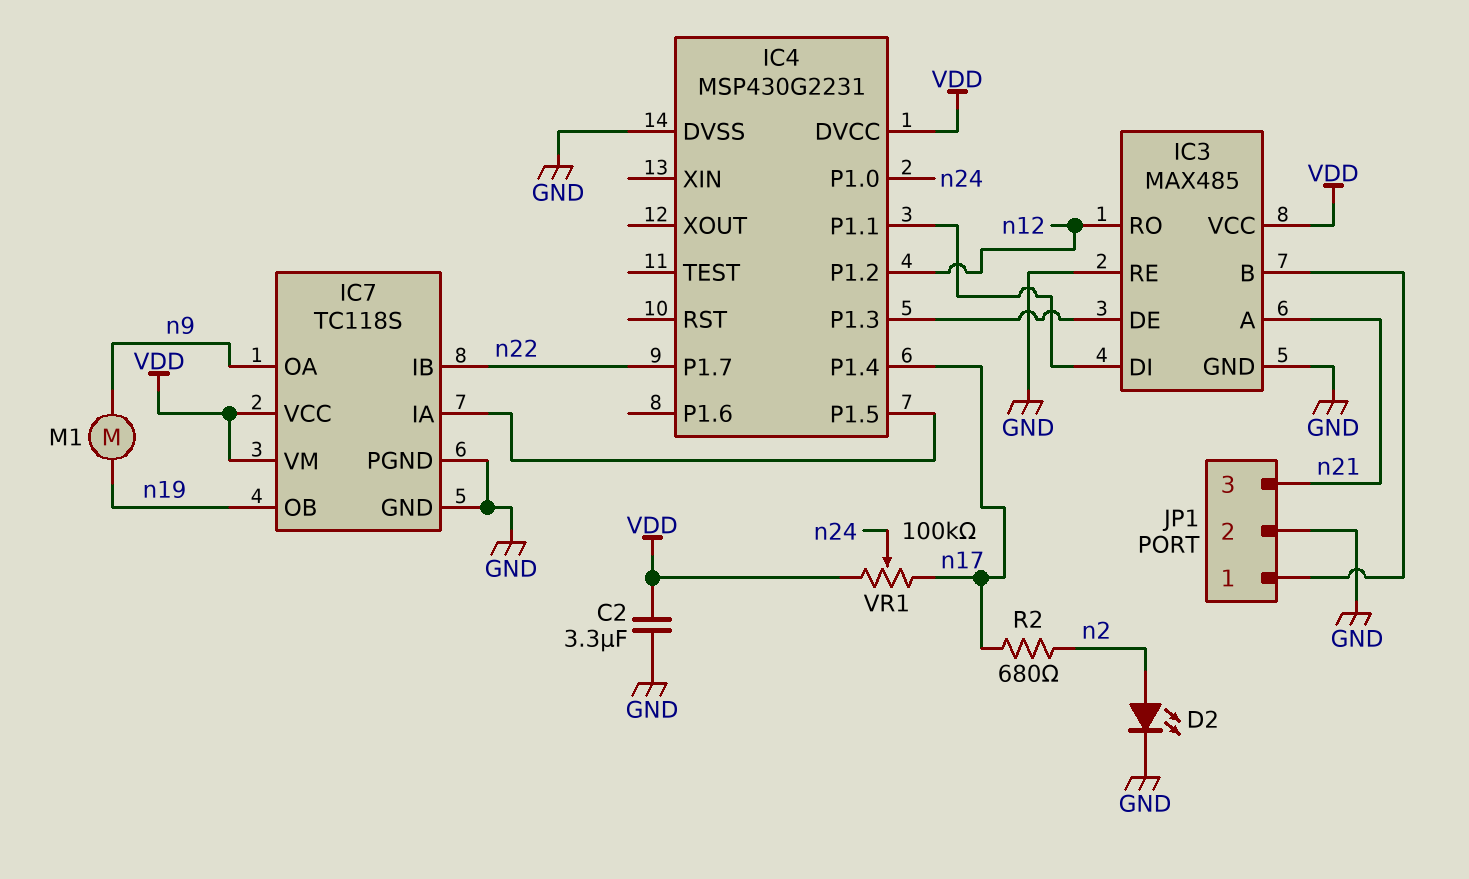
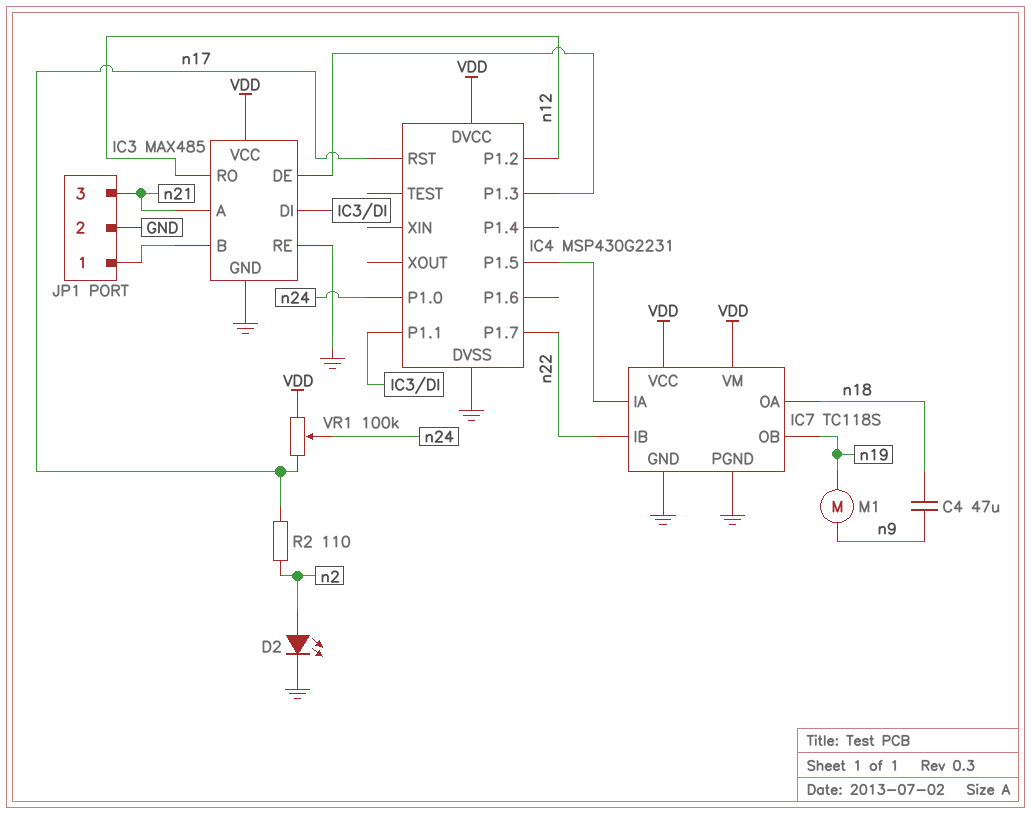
C2: 3.3uF (GND, VDD) -> none
C4: none -> 47uF (n9, n18)
IC4 pin P1.4: n17 -> none
IC4 pin RST: none -> n17
IC7 pin OA: n9 -> n18
R2: 680 (n2, n17) -> 110 (n2, n17)

